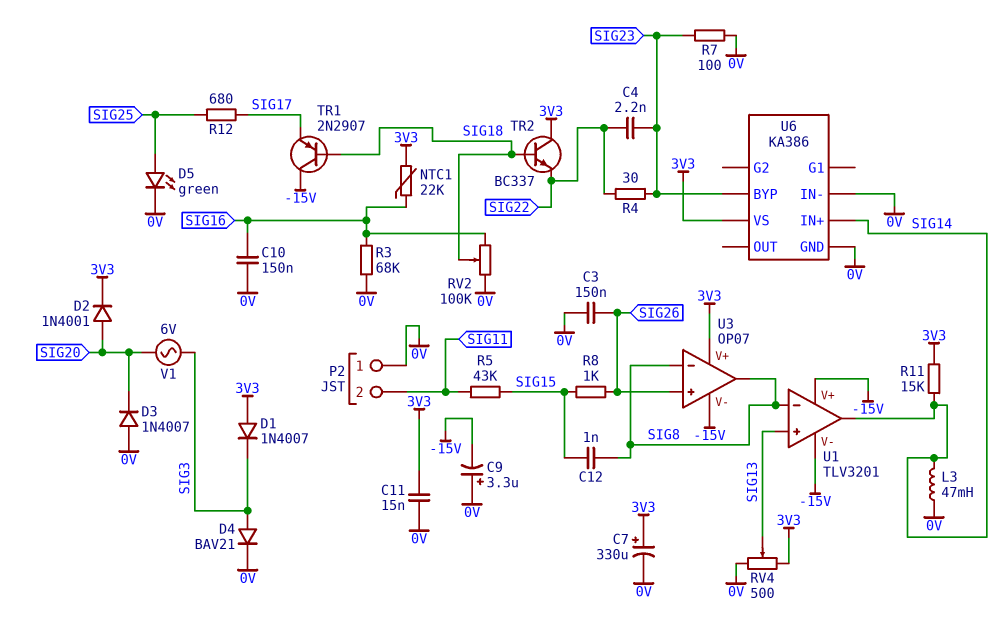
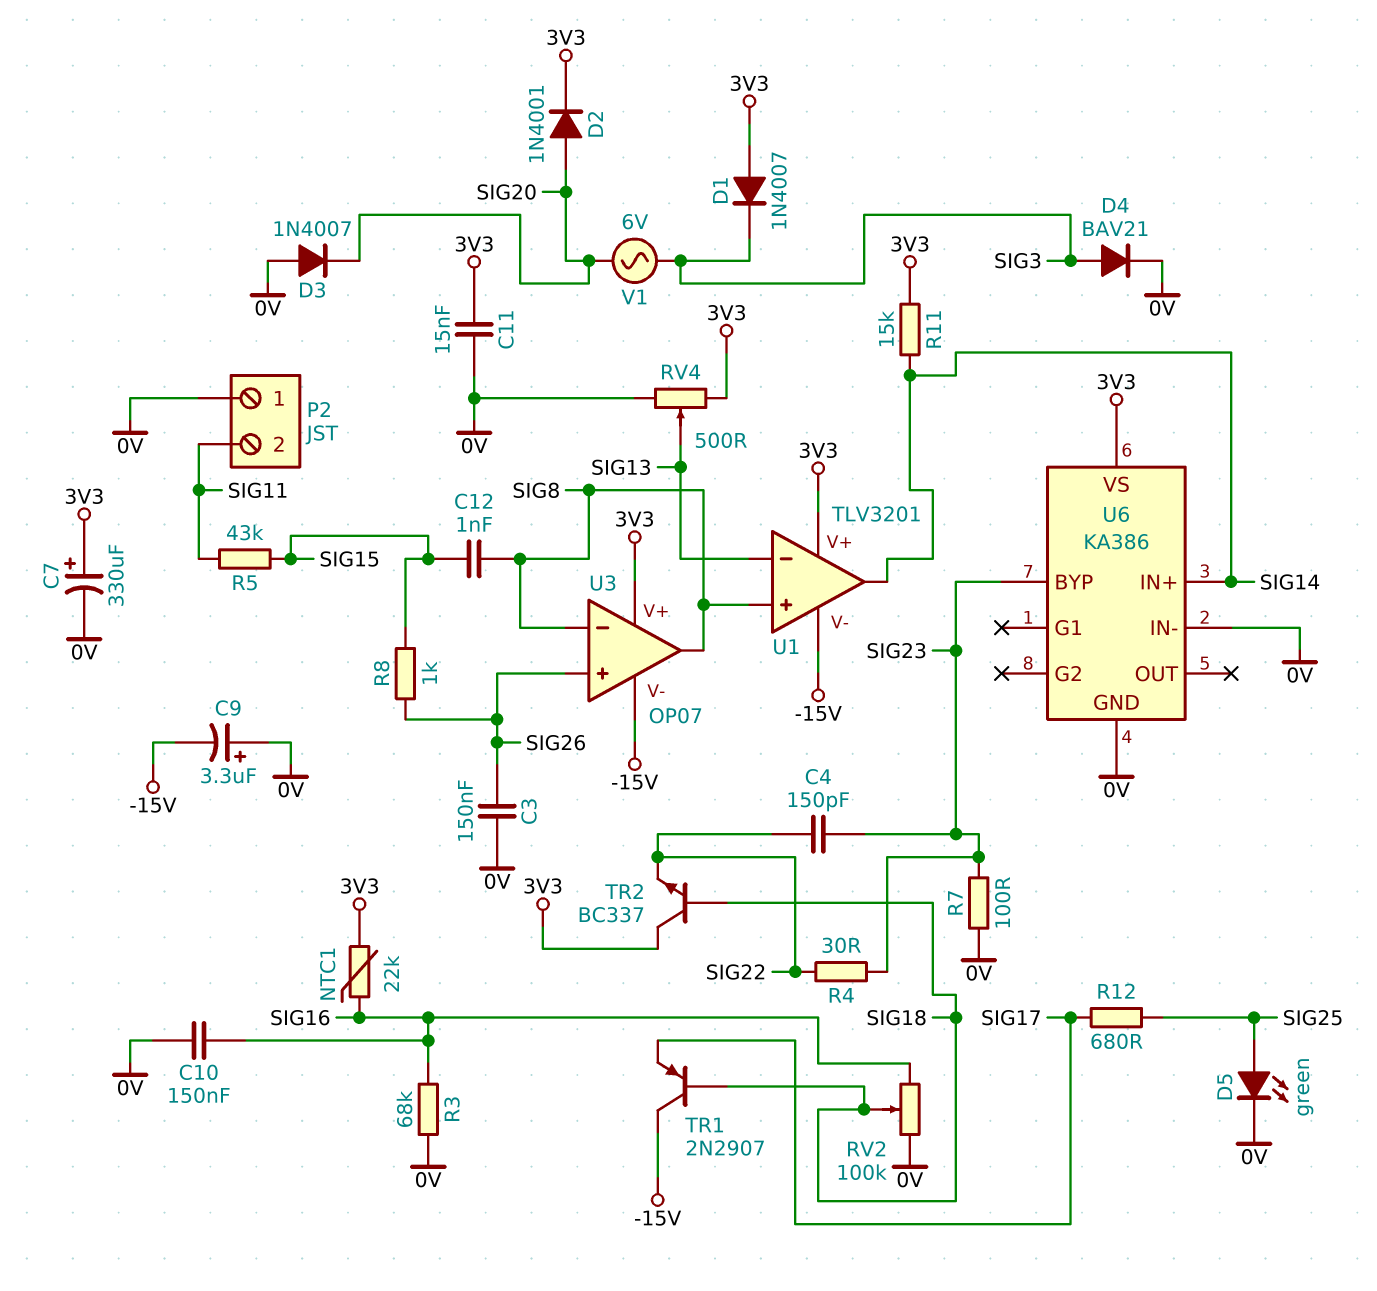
C4: 2.2nF (SIG22, SIG23) -> 150pF (SIG22, SIG23)
L3: 47mH (0V, SIG14) -> none
U1 pin V+: -15V -> 3V3
U1 pin in+: SIG13 -> SIG8
U1 pin in-: SIG8 -> SIG13

